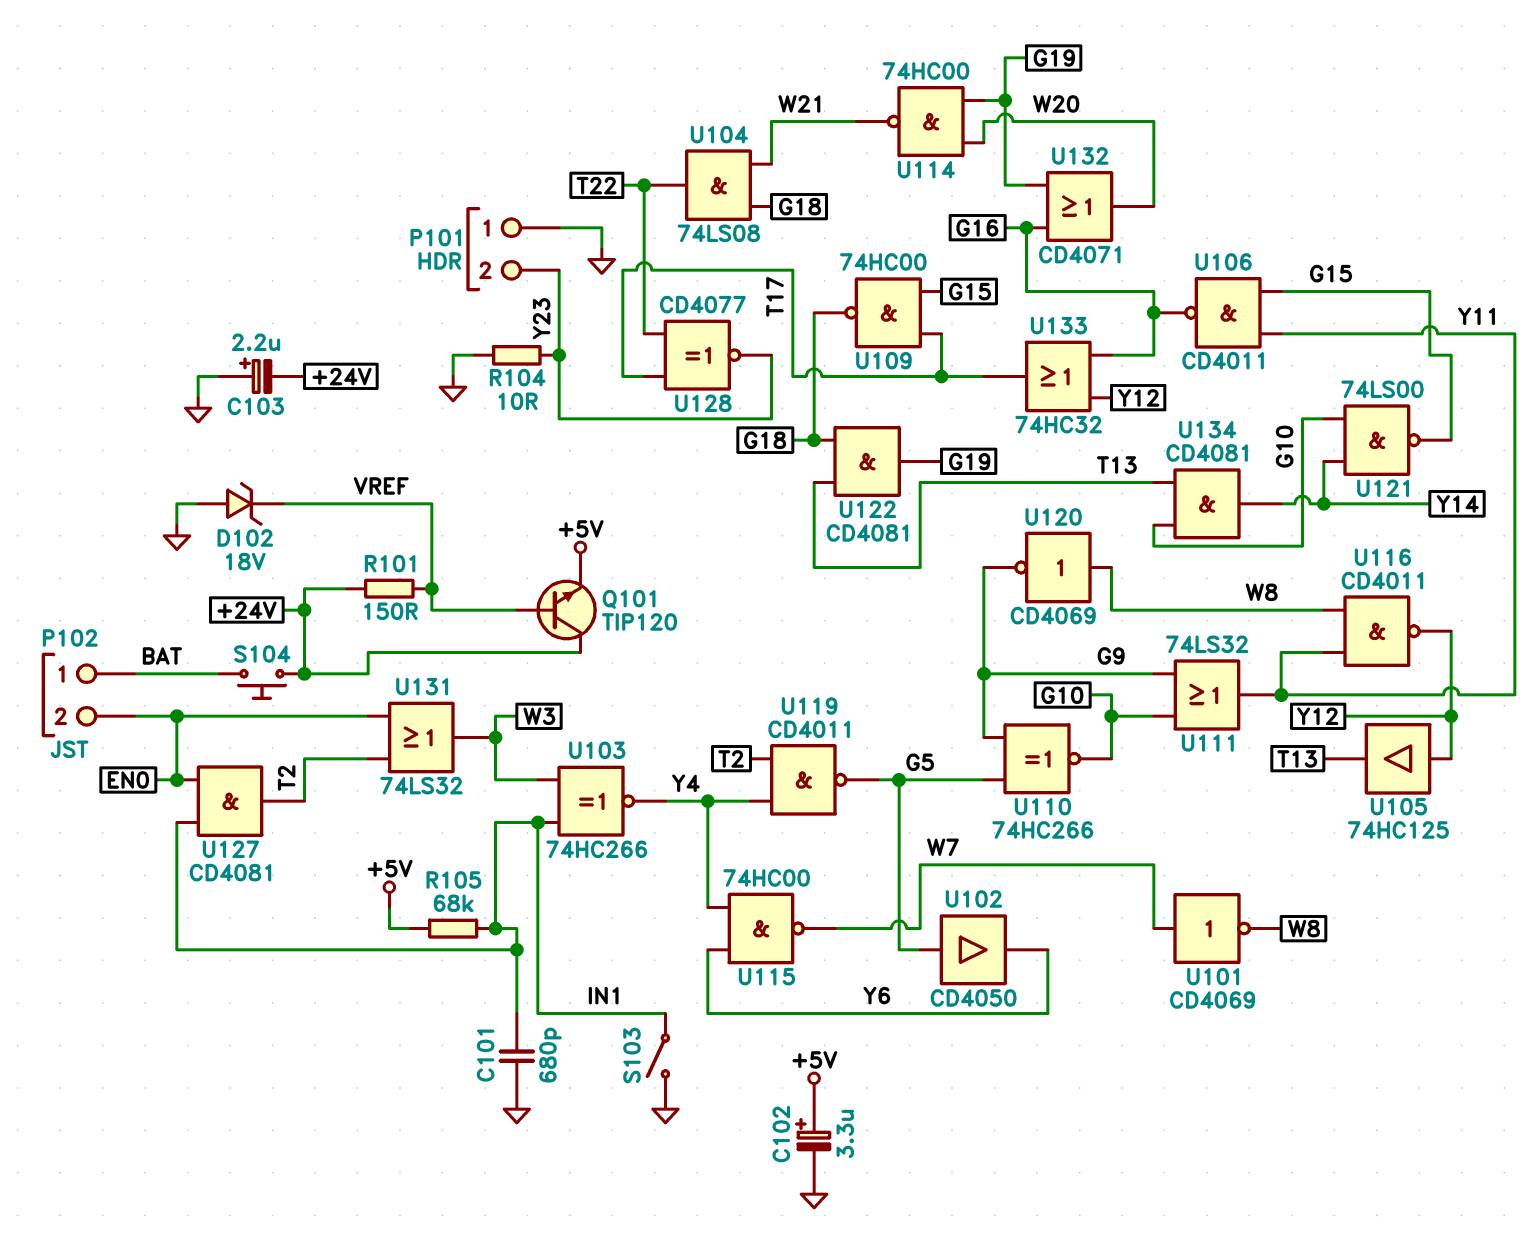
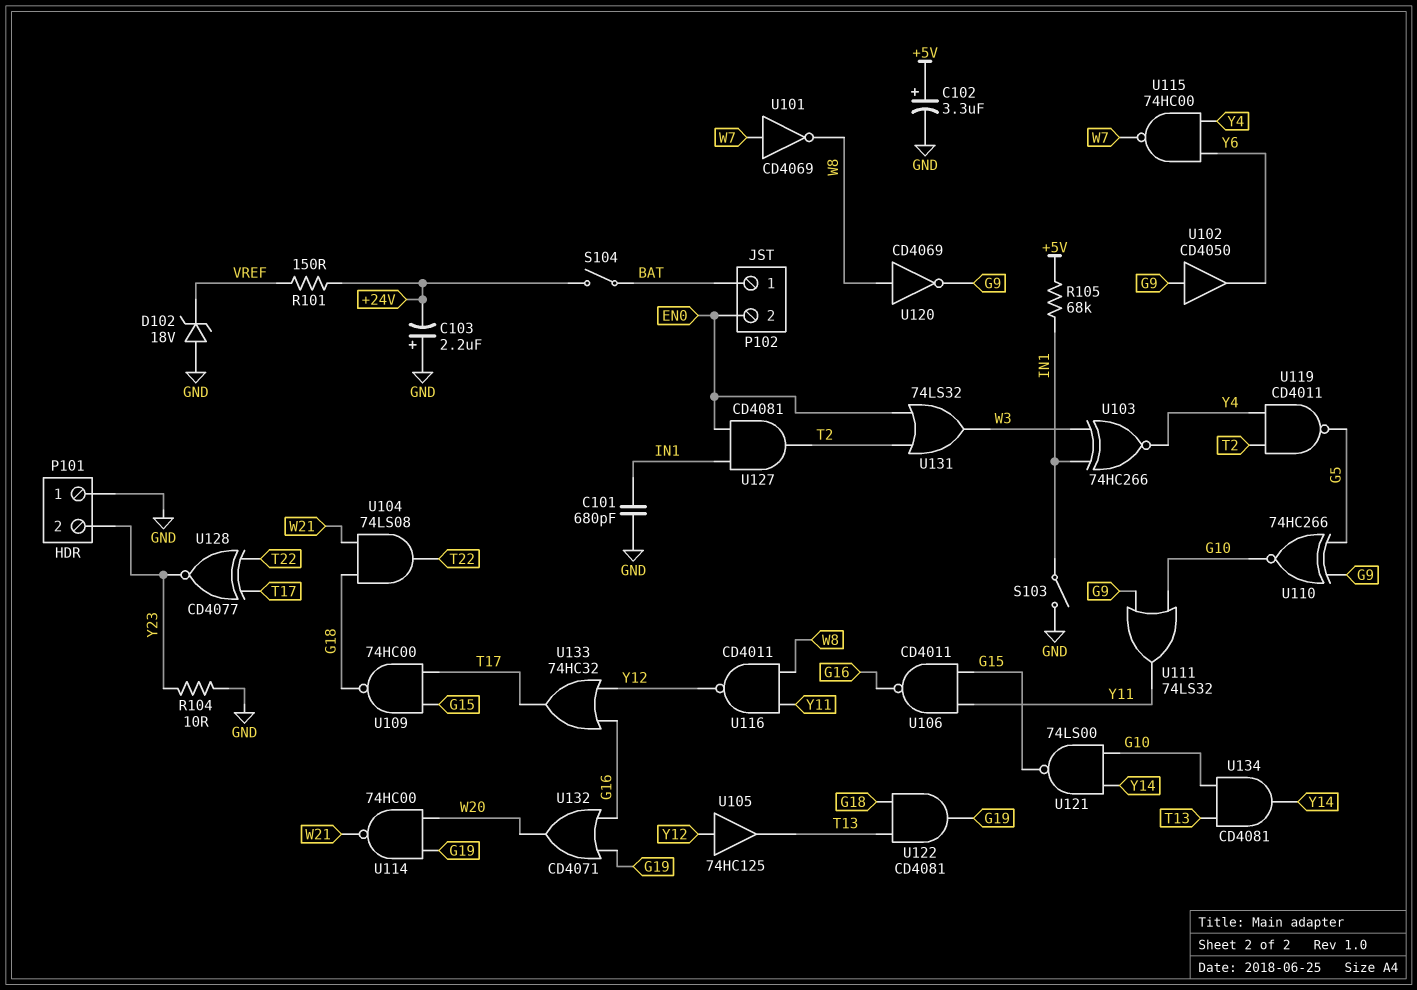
Q101: NPN TIP120 (B VREF, C +24V, E +5V) -> none
S104: button (+24V, BAT) -> switch (+24V, BAT)
U102: buffer CD4050 (in G5, out Y6) -> buffer CD4050 (in G9, out Y6)

